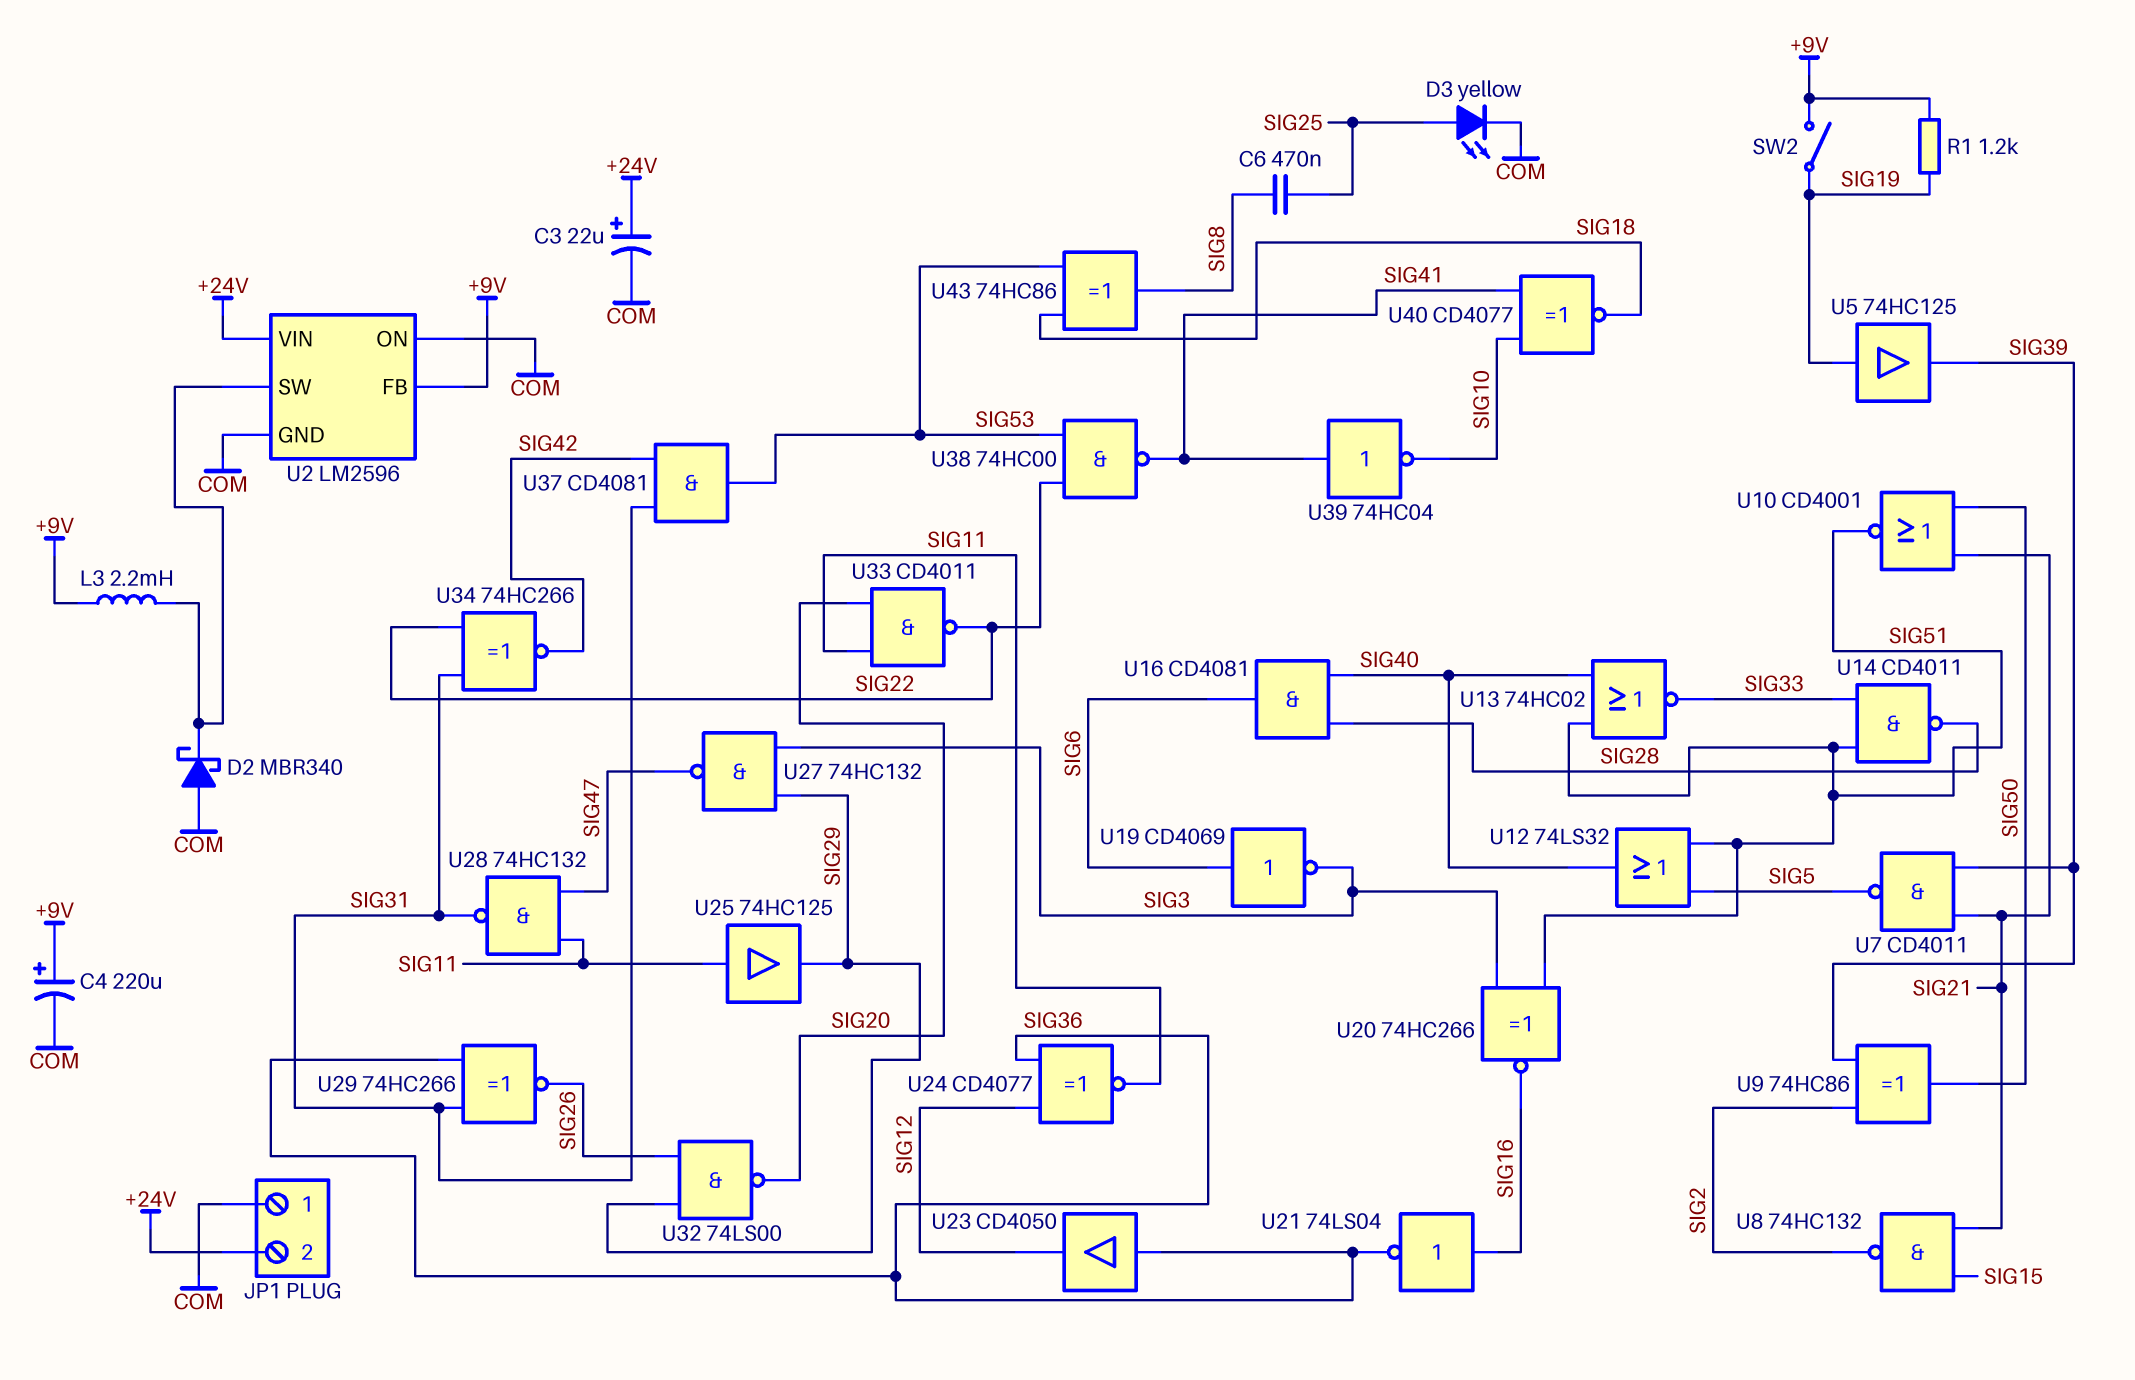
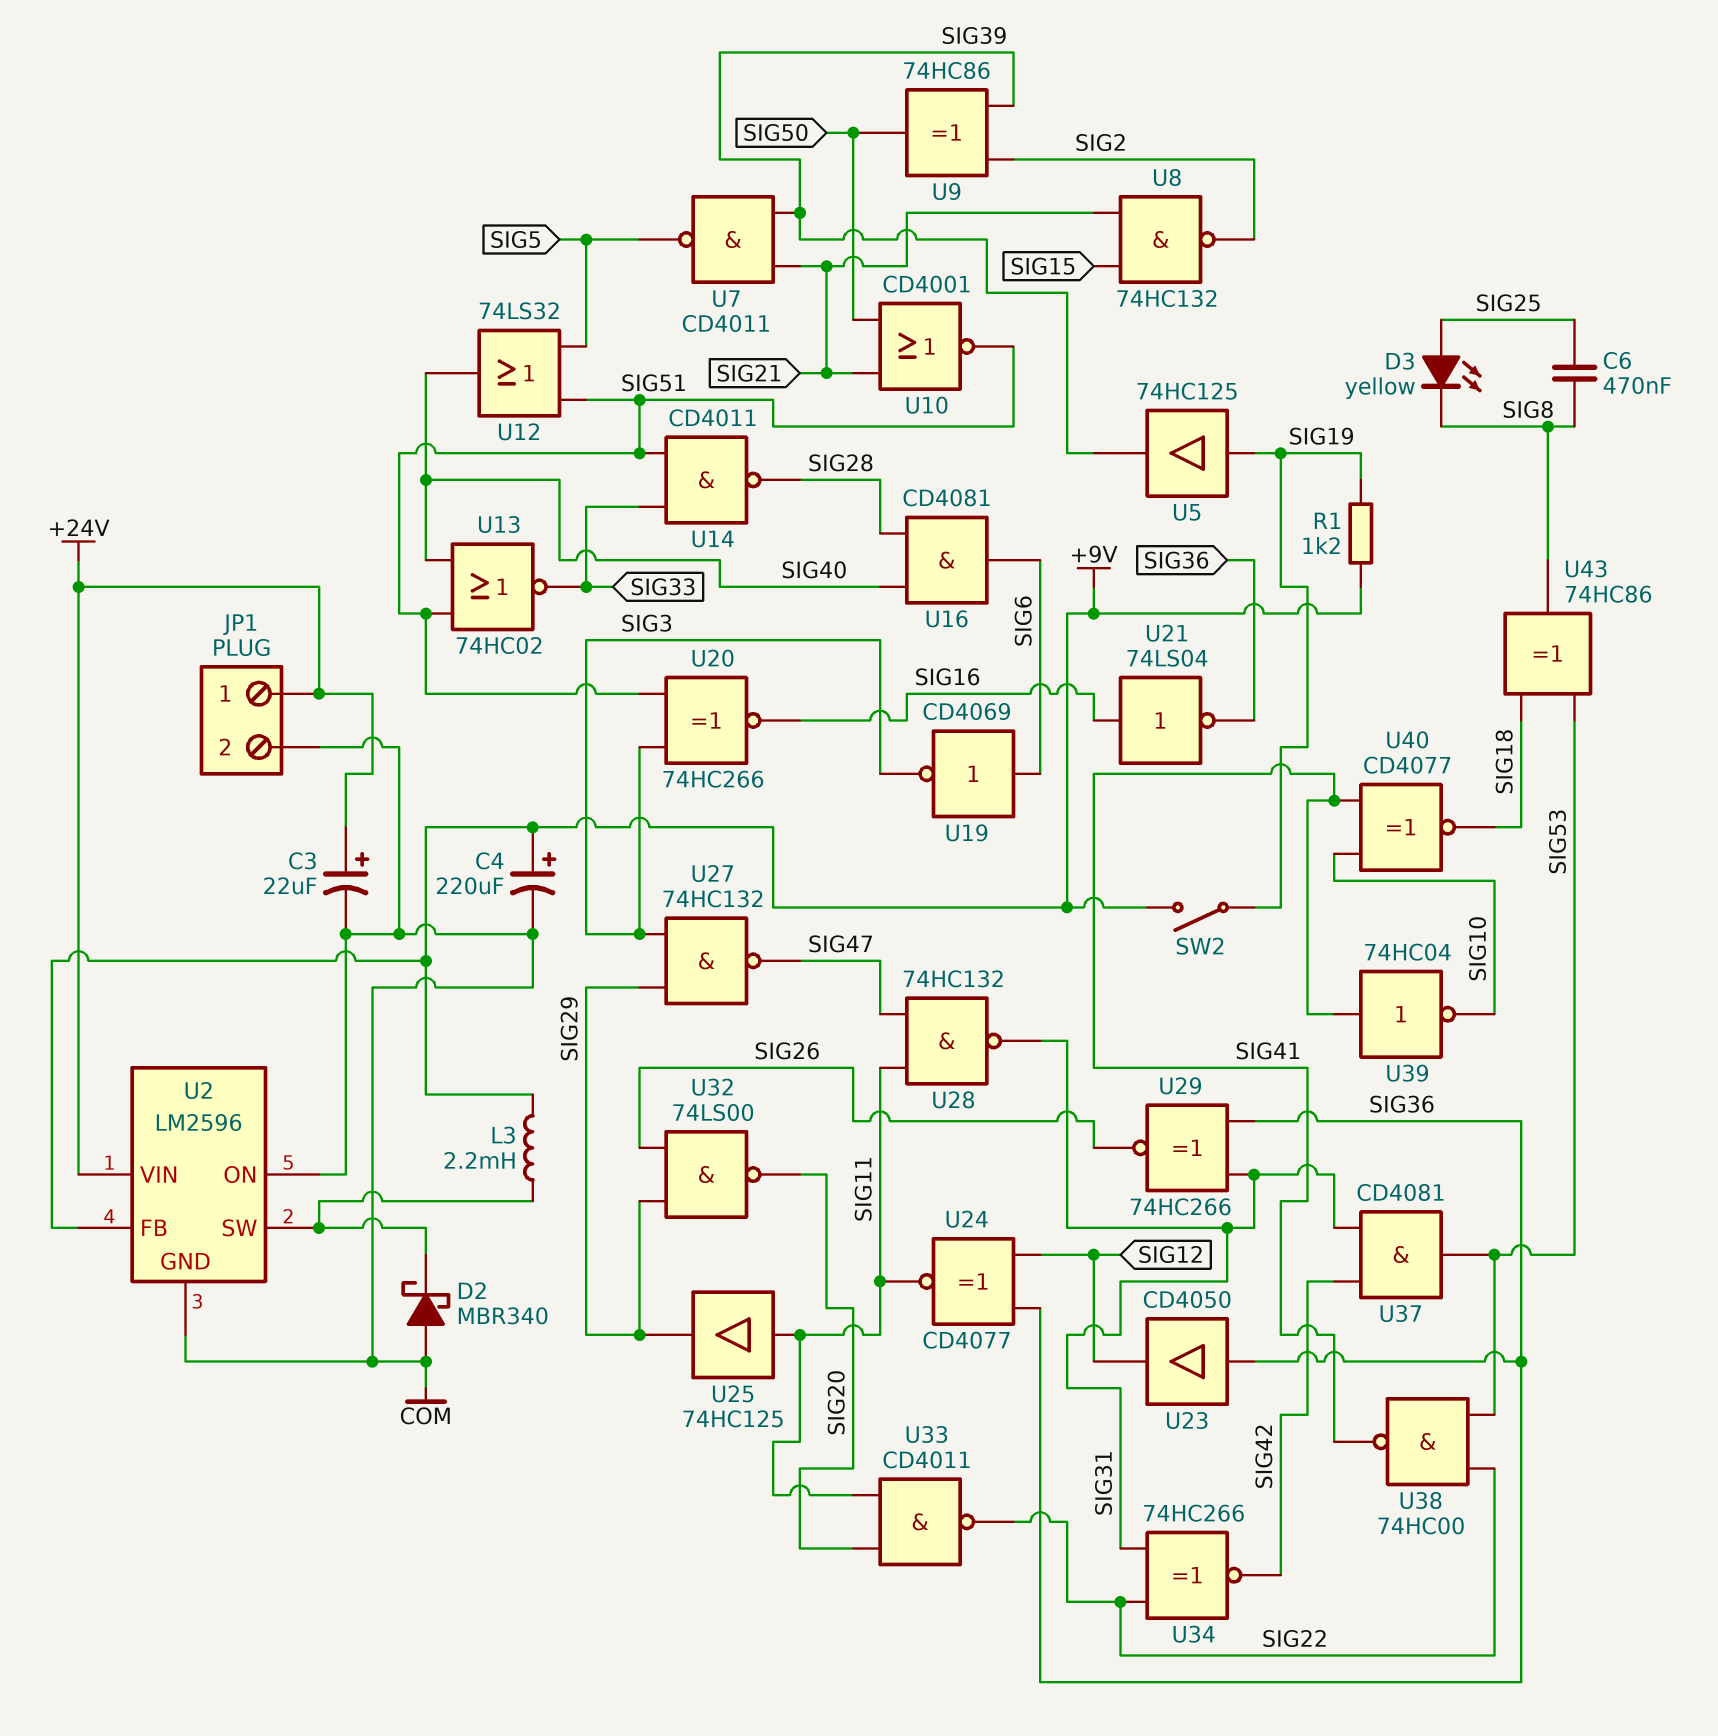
D3: LED yellow (A SIG25, K COM) -> LED yellow (A SIG25, K SIG8)
JP1 pin 1: COM -> +24V
JP1 pin 2: +24V -> COM

